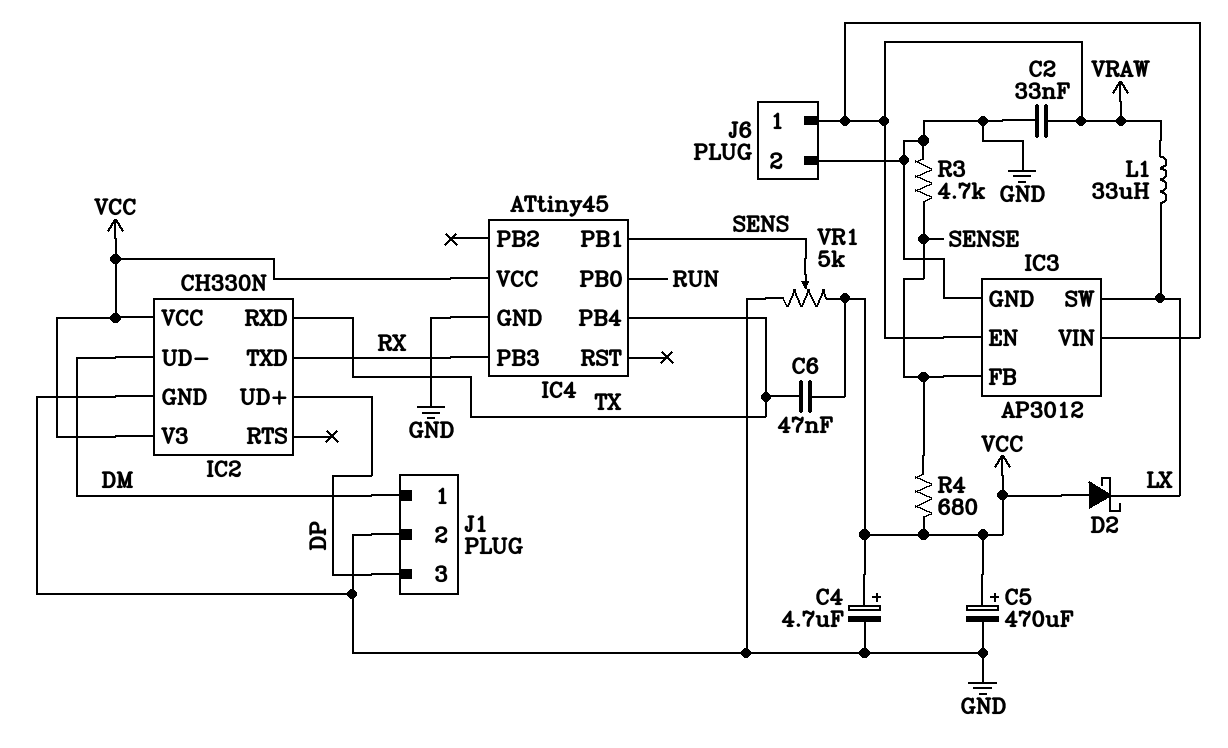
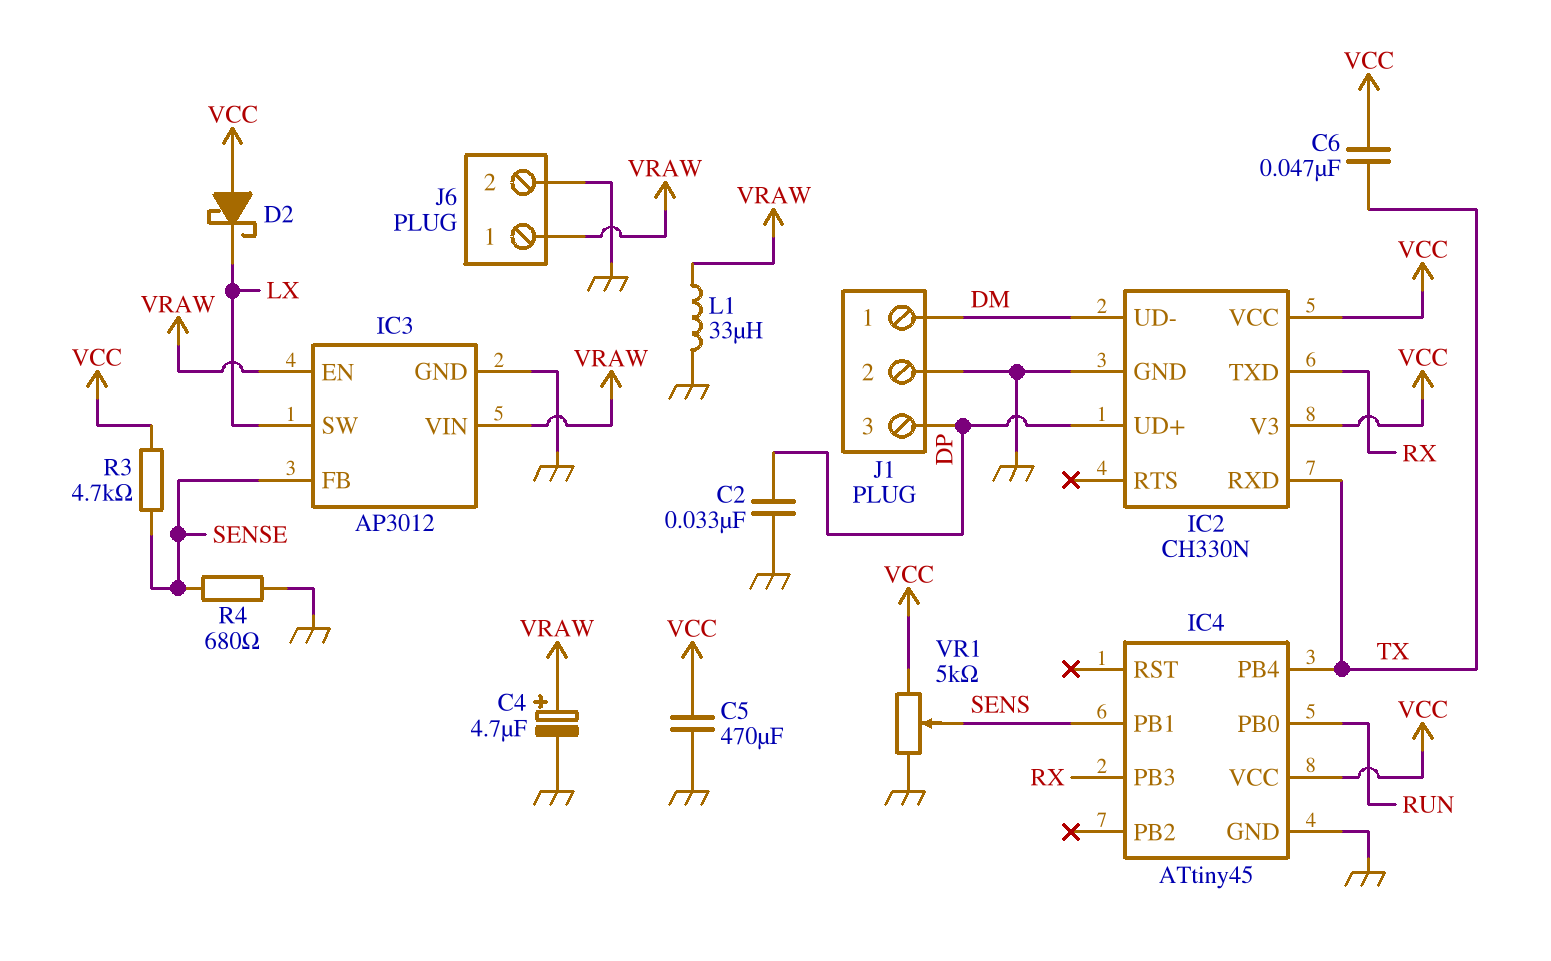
C2: 33nF (GND, VRAW) -> 33nF (DP, GND)
C4: 4.7uF (plus VCC, minus GND) -> 4.7uF (plus VRAW, minus GND)
C5: 470uF (plus VCC, minus GND) -> 470uF (GND, VCC)
L1: 33uH (LX, VRAW) -> 33uH (GND, VRAW)
R3: 4.7k (GND, SENSE) -> 4.7k (SENSE, VCC)
R4: 680 (SENSE, VCC) -> 680 (GND, SENSE)

